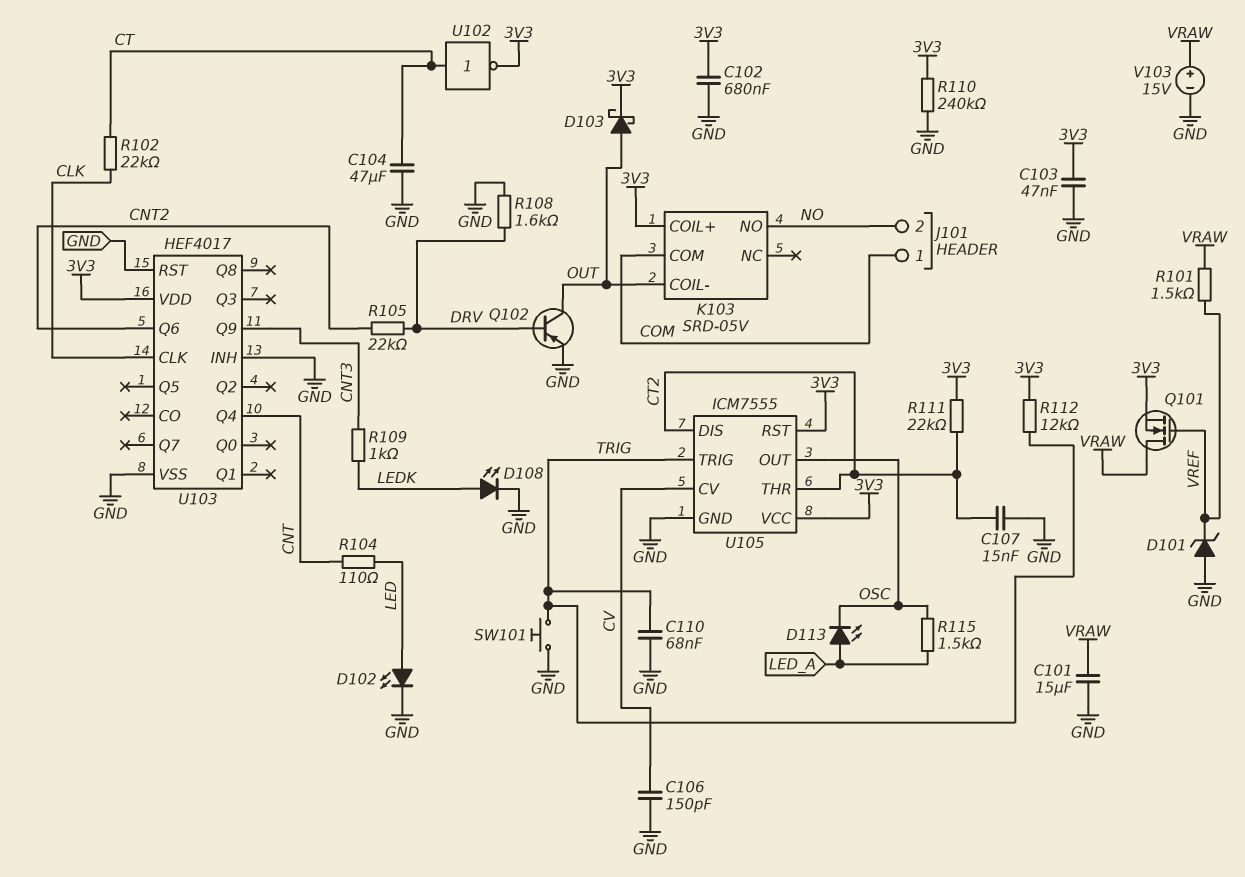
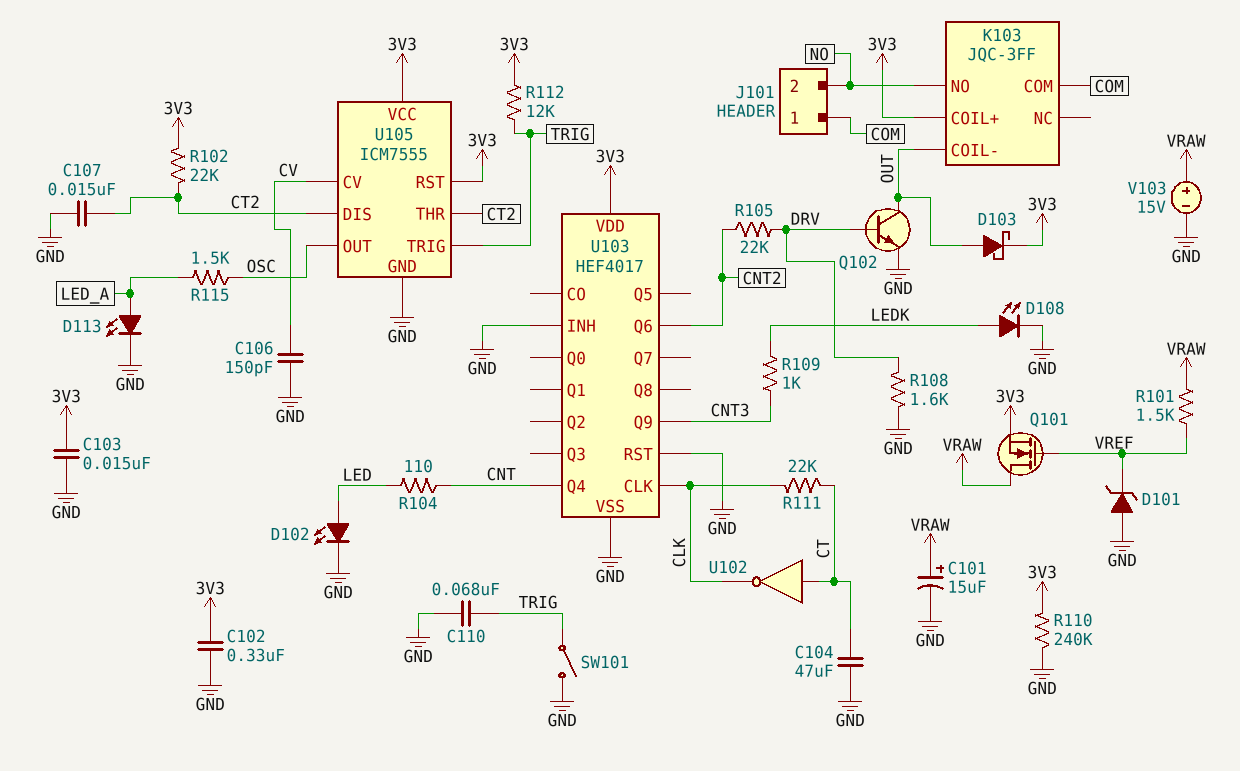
C101: 15uF (GND, VRAW) -> 15uF (plus VRAW, minus GND)
C102: 680nF (3V3, GND) -> 330nF (3V3, GND)
C103: 47nF (3V3, GND) -> 15nF (3V3, GND)
D113: LED (A LED_A, K OSC) -> LED (A LED_A, K GND)
K103: SRD-05V -> JQC-3FF
Q102: PNP (B DRV, C OUT, E GND) -> NPN (B DRV, C OUT, E GND)
R102: 22k (CLK, CT) -> 22k (3V3, CT2)
R111: 22k (3V3, CT2) -> 22k (CLK, CT)
SW101: button (GND, TRIG) -> switch (GND, TRIG)
U102: NOT (in CT, out 3V3) -> NOT (in CT, out CLK)

